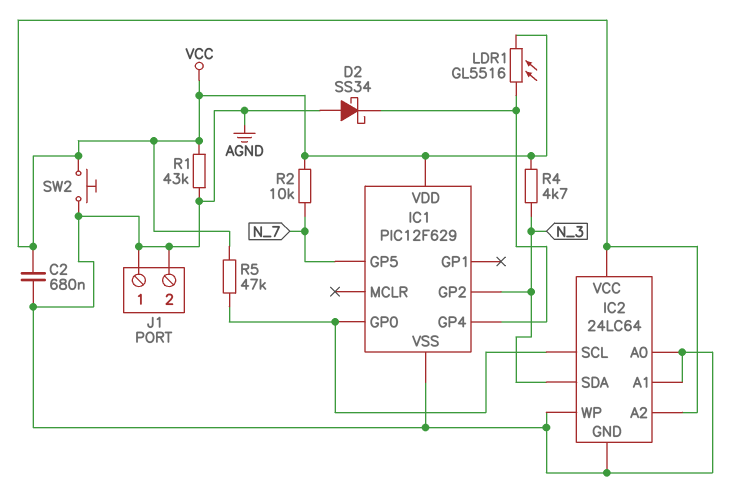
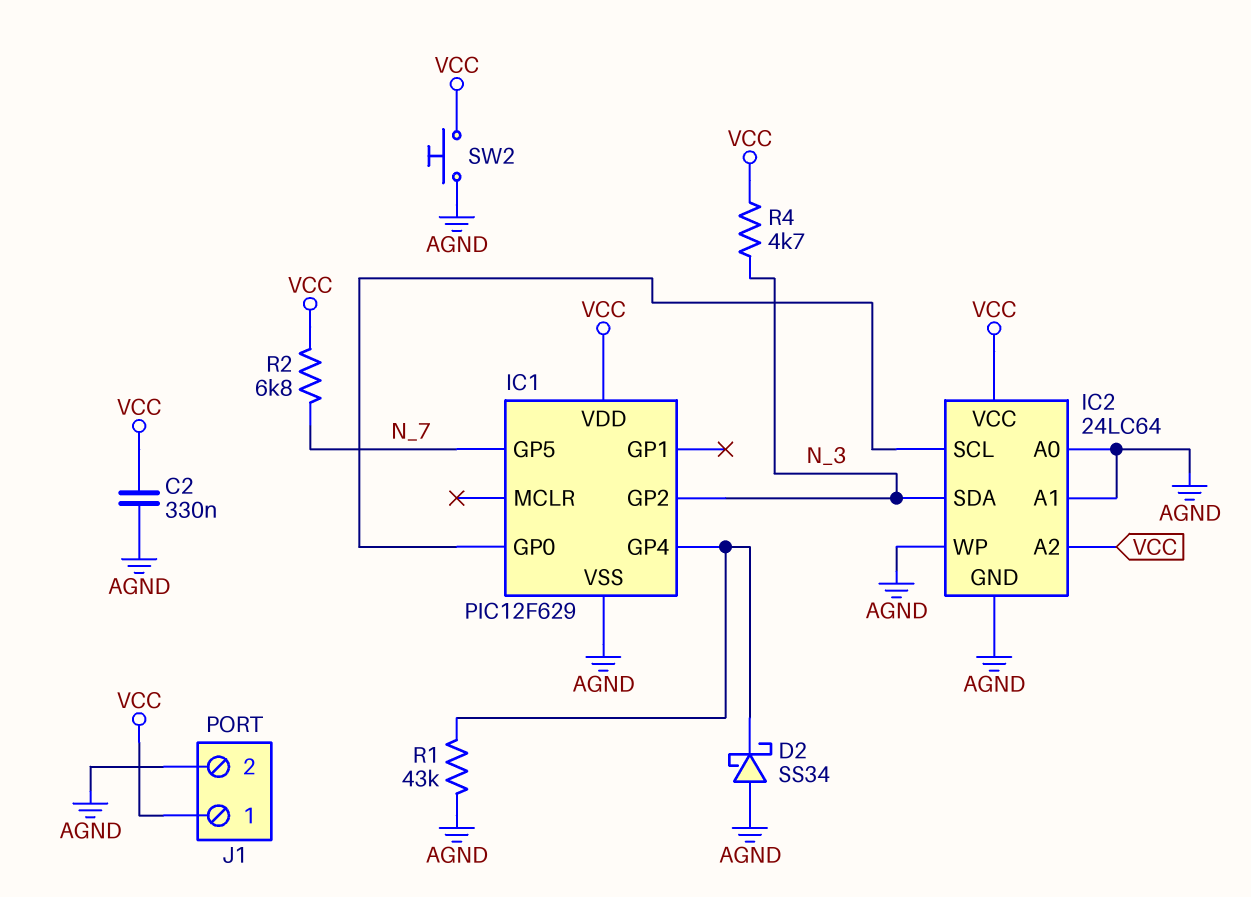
C2: 680nF (AGND, VCC) -> 330nF (AGND, VCC)
J1 pin 1: AGND -> VCC
LDR1: GL5516 (IC1/GP4, VCC) -> none
R1: 43k (AGND, VCC) -> 43k (AGND, IC1/GP4)
R2: 10k (N_7, VCC) -> 6.8k (N_7, VCC)
R5: 47k (IC1/GP0, VCC) -> none

